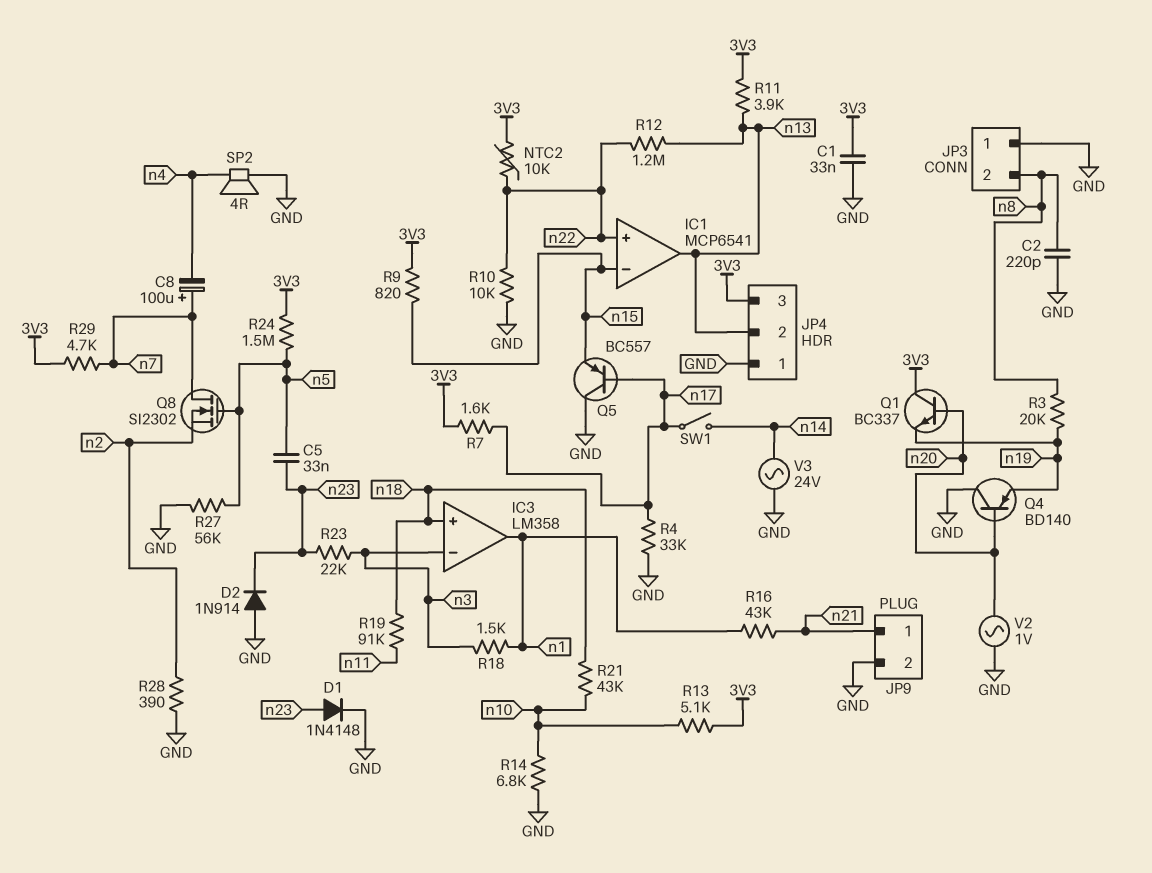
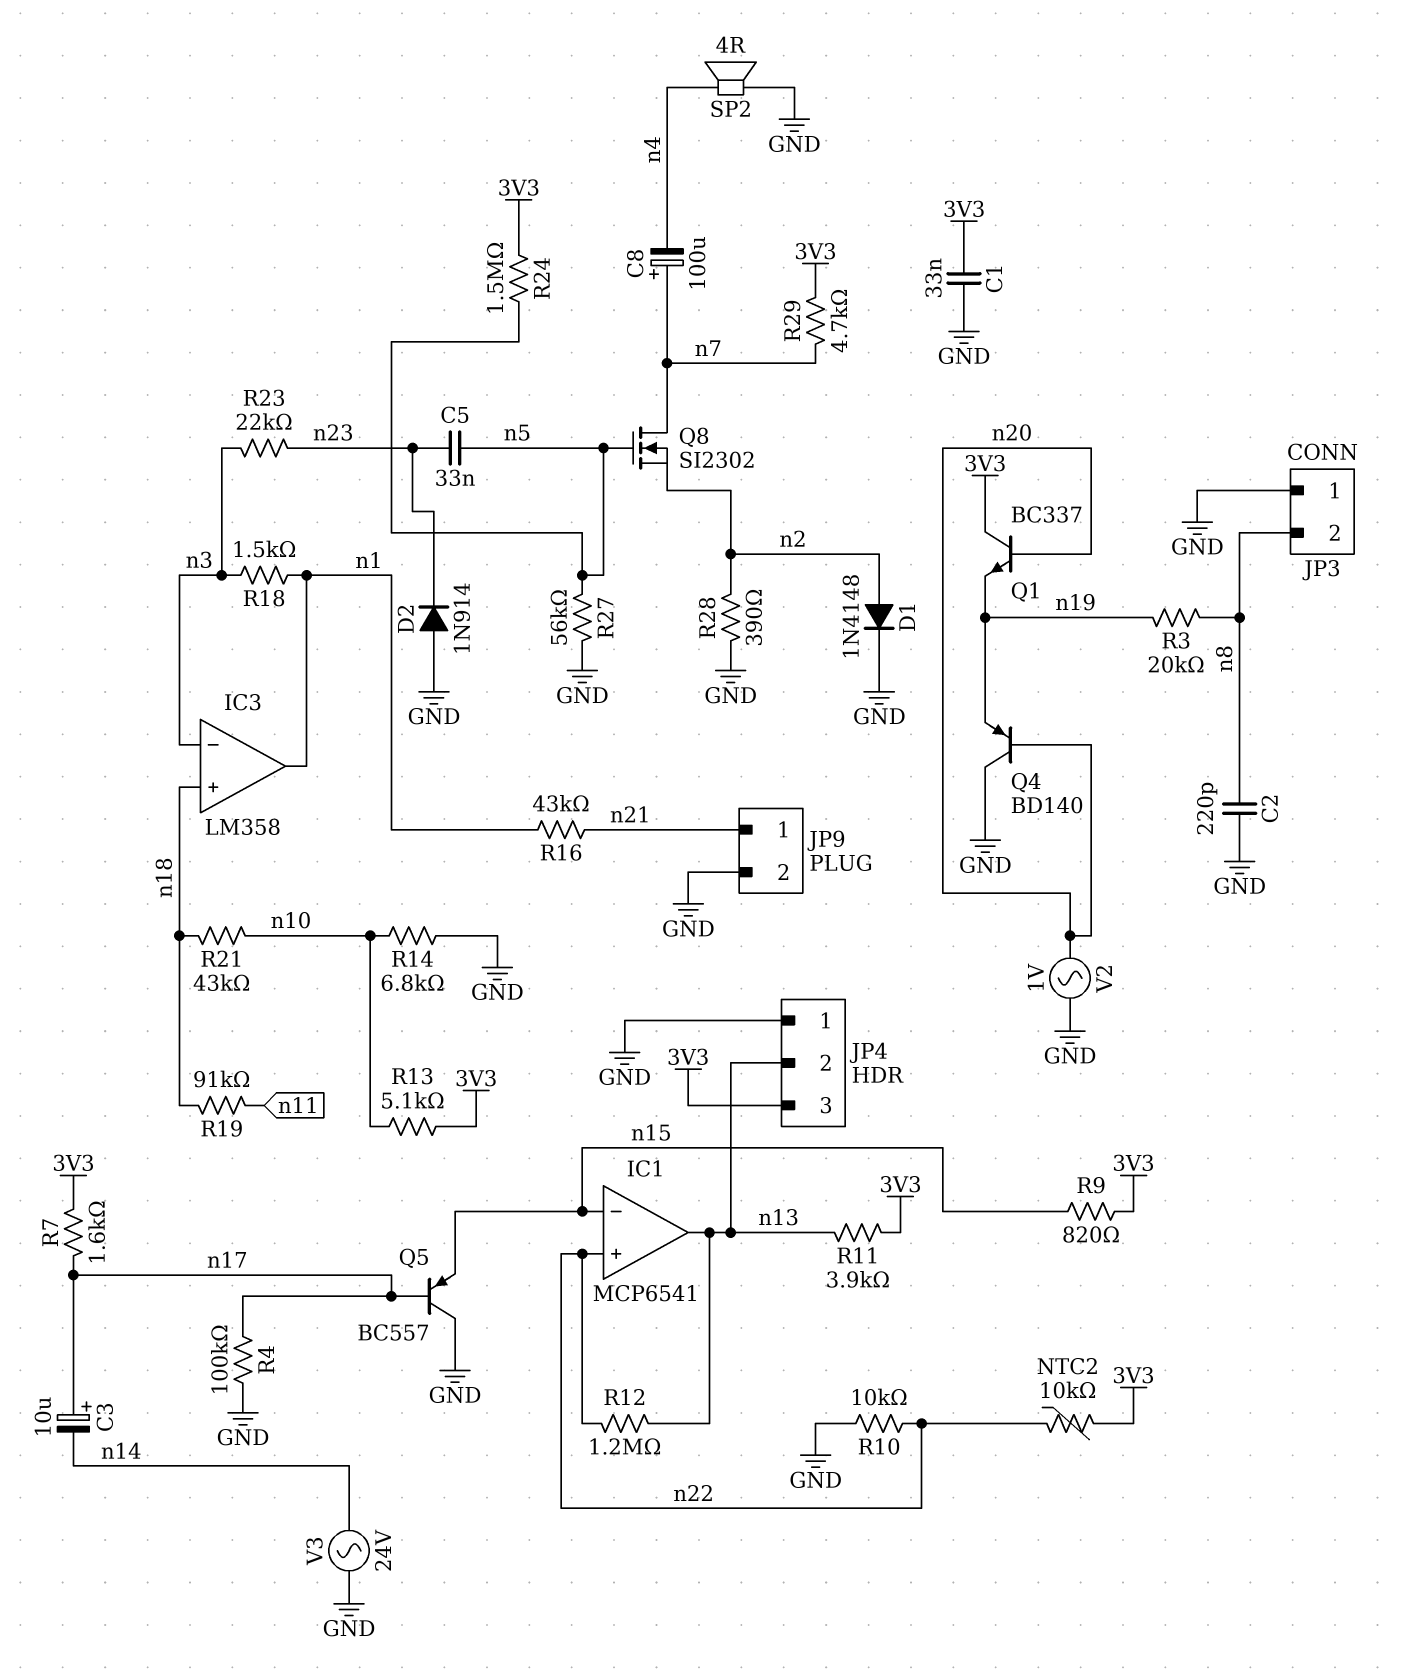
C3: none -> 10uF (plus n17, minus n14)
D1: diode 1N4148 (A n23, K GND) -> diode 1N4148 (A n2, K GND)
R4: 33k (GND, n17) -> 100k (GND, n17)
SW1: switch (n14, n17) -> none

